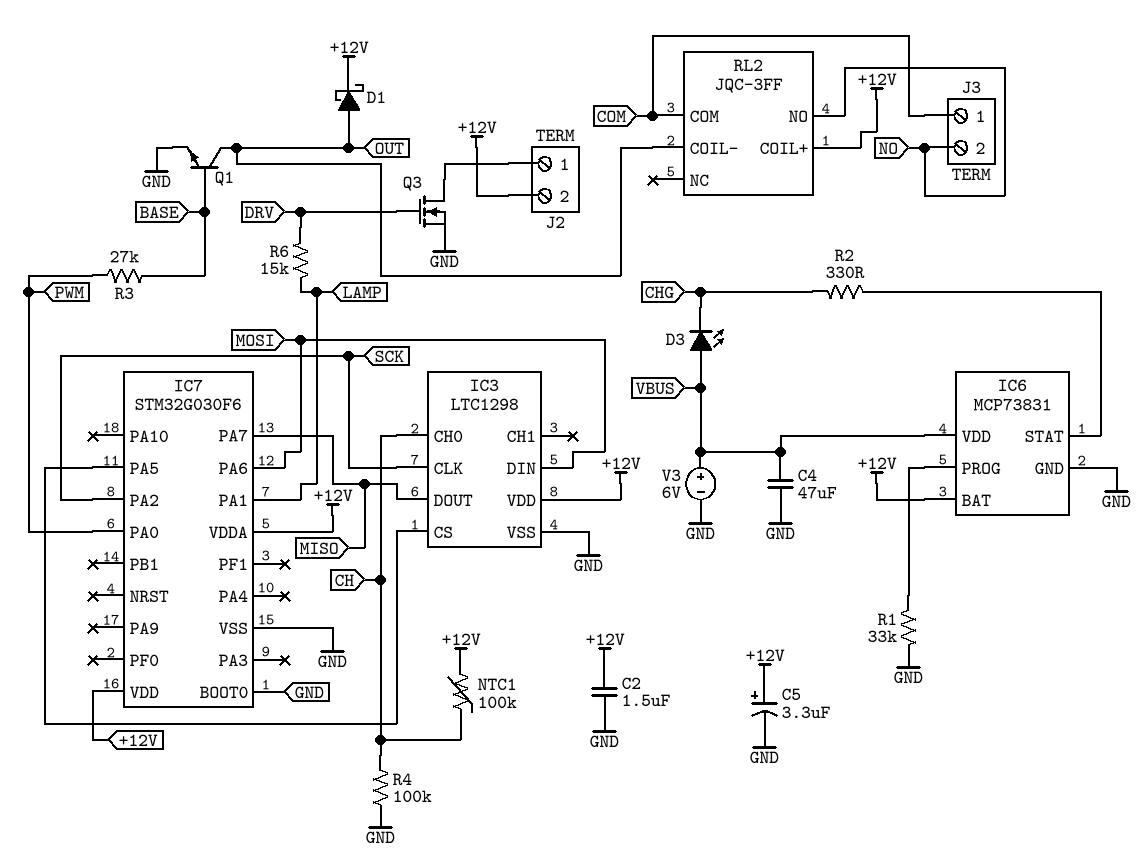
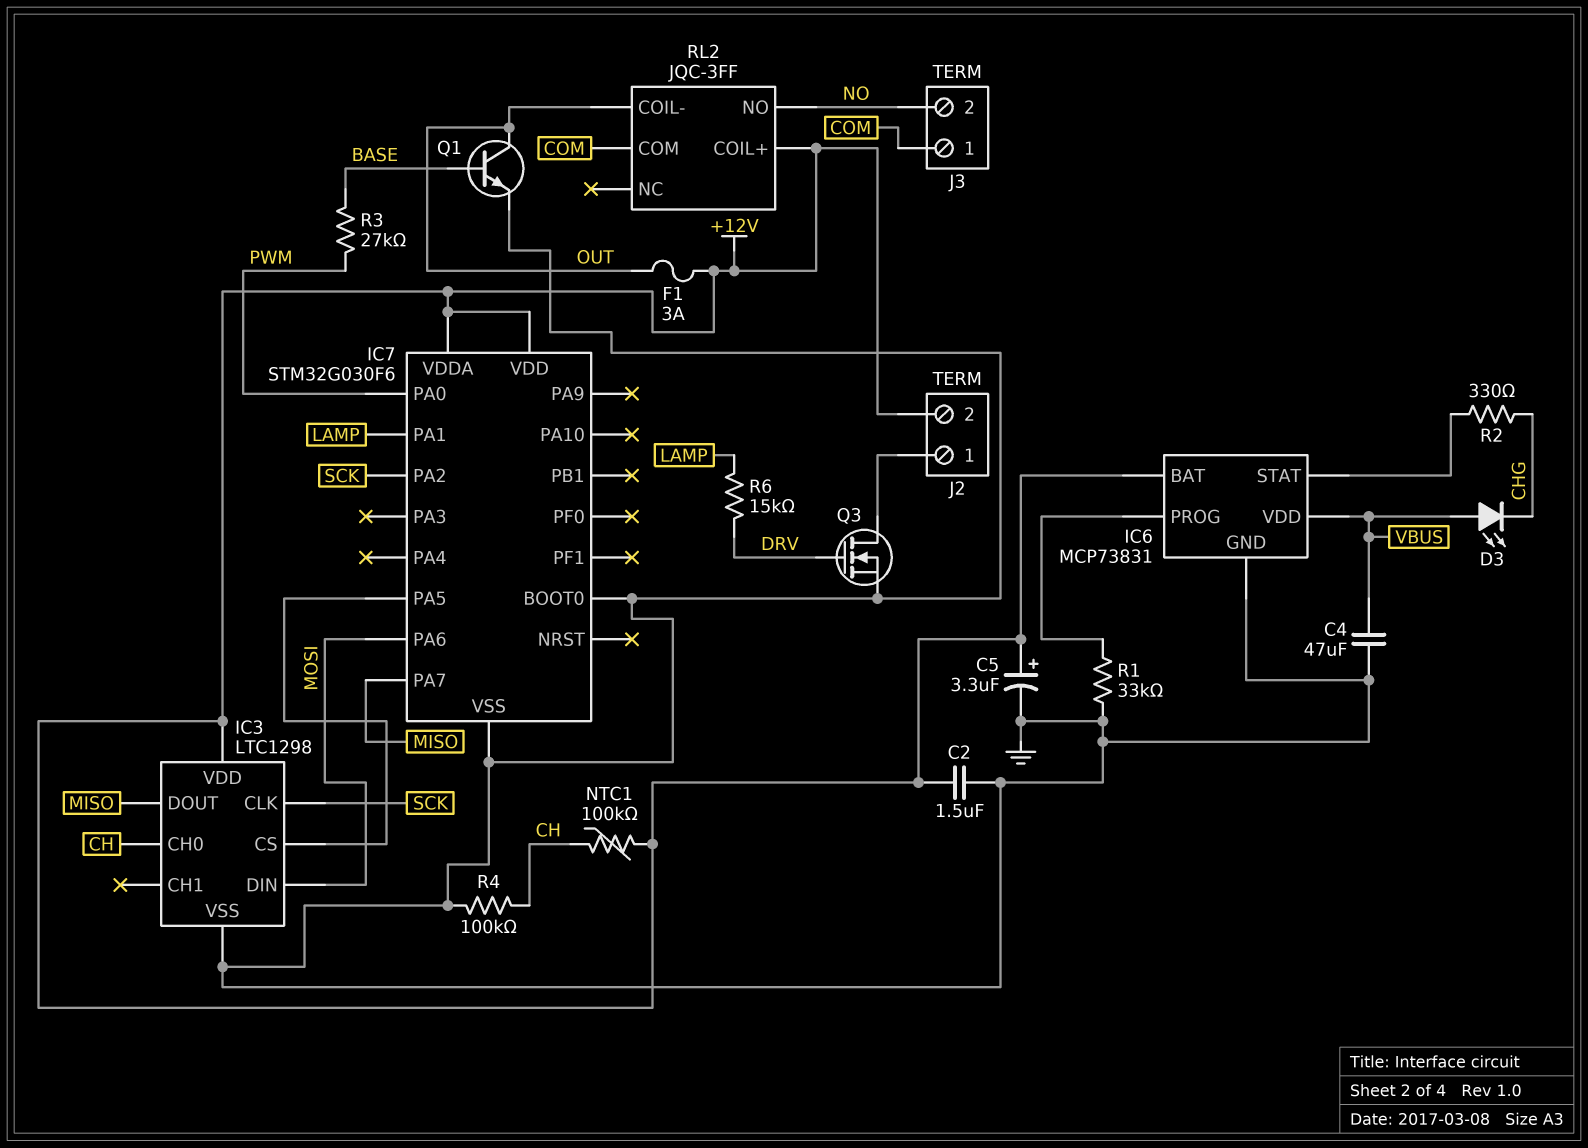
D1: schottky (A OUT, K +12V) -> none
F1: none -> 3A (+12V, OUT)
V3: 6V (plus VBUS, minus GND) -> none

